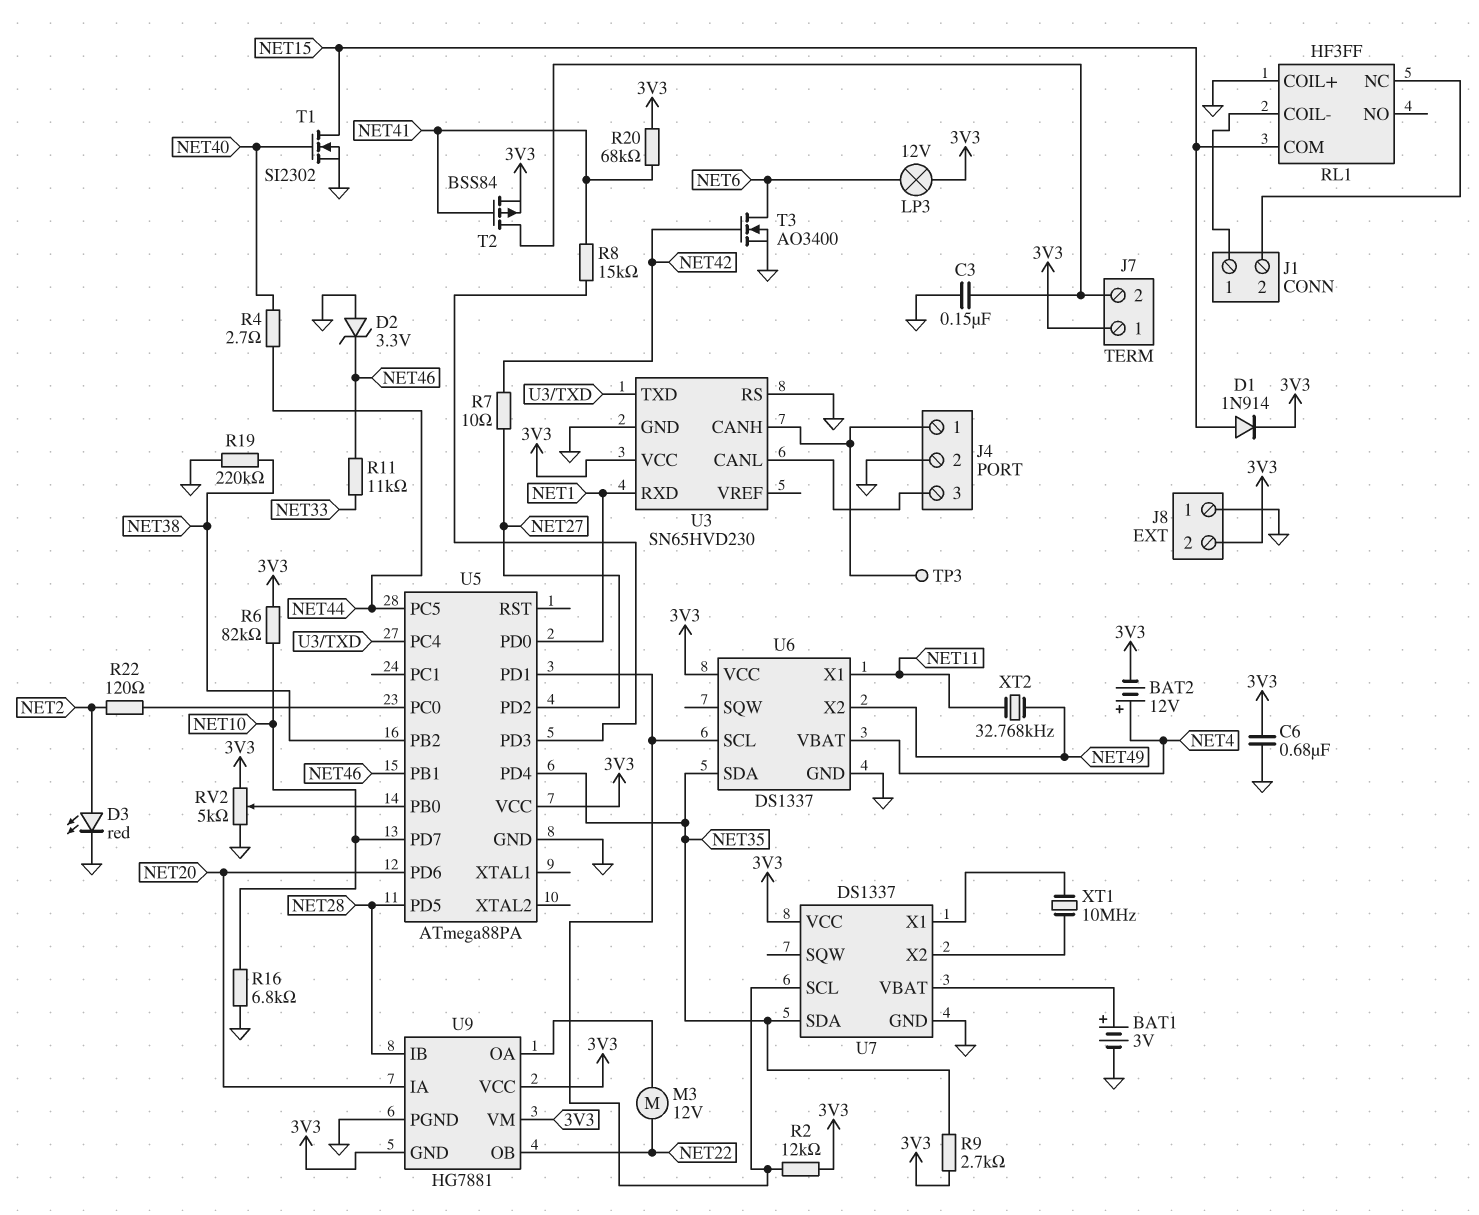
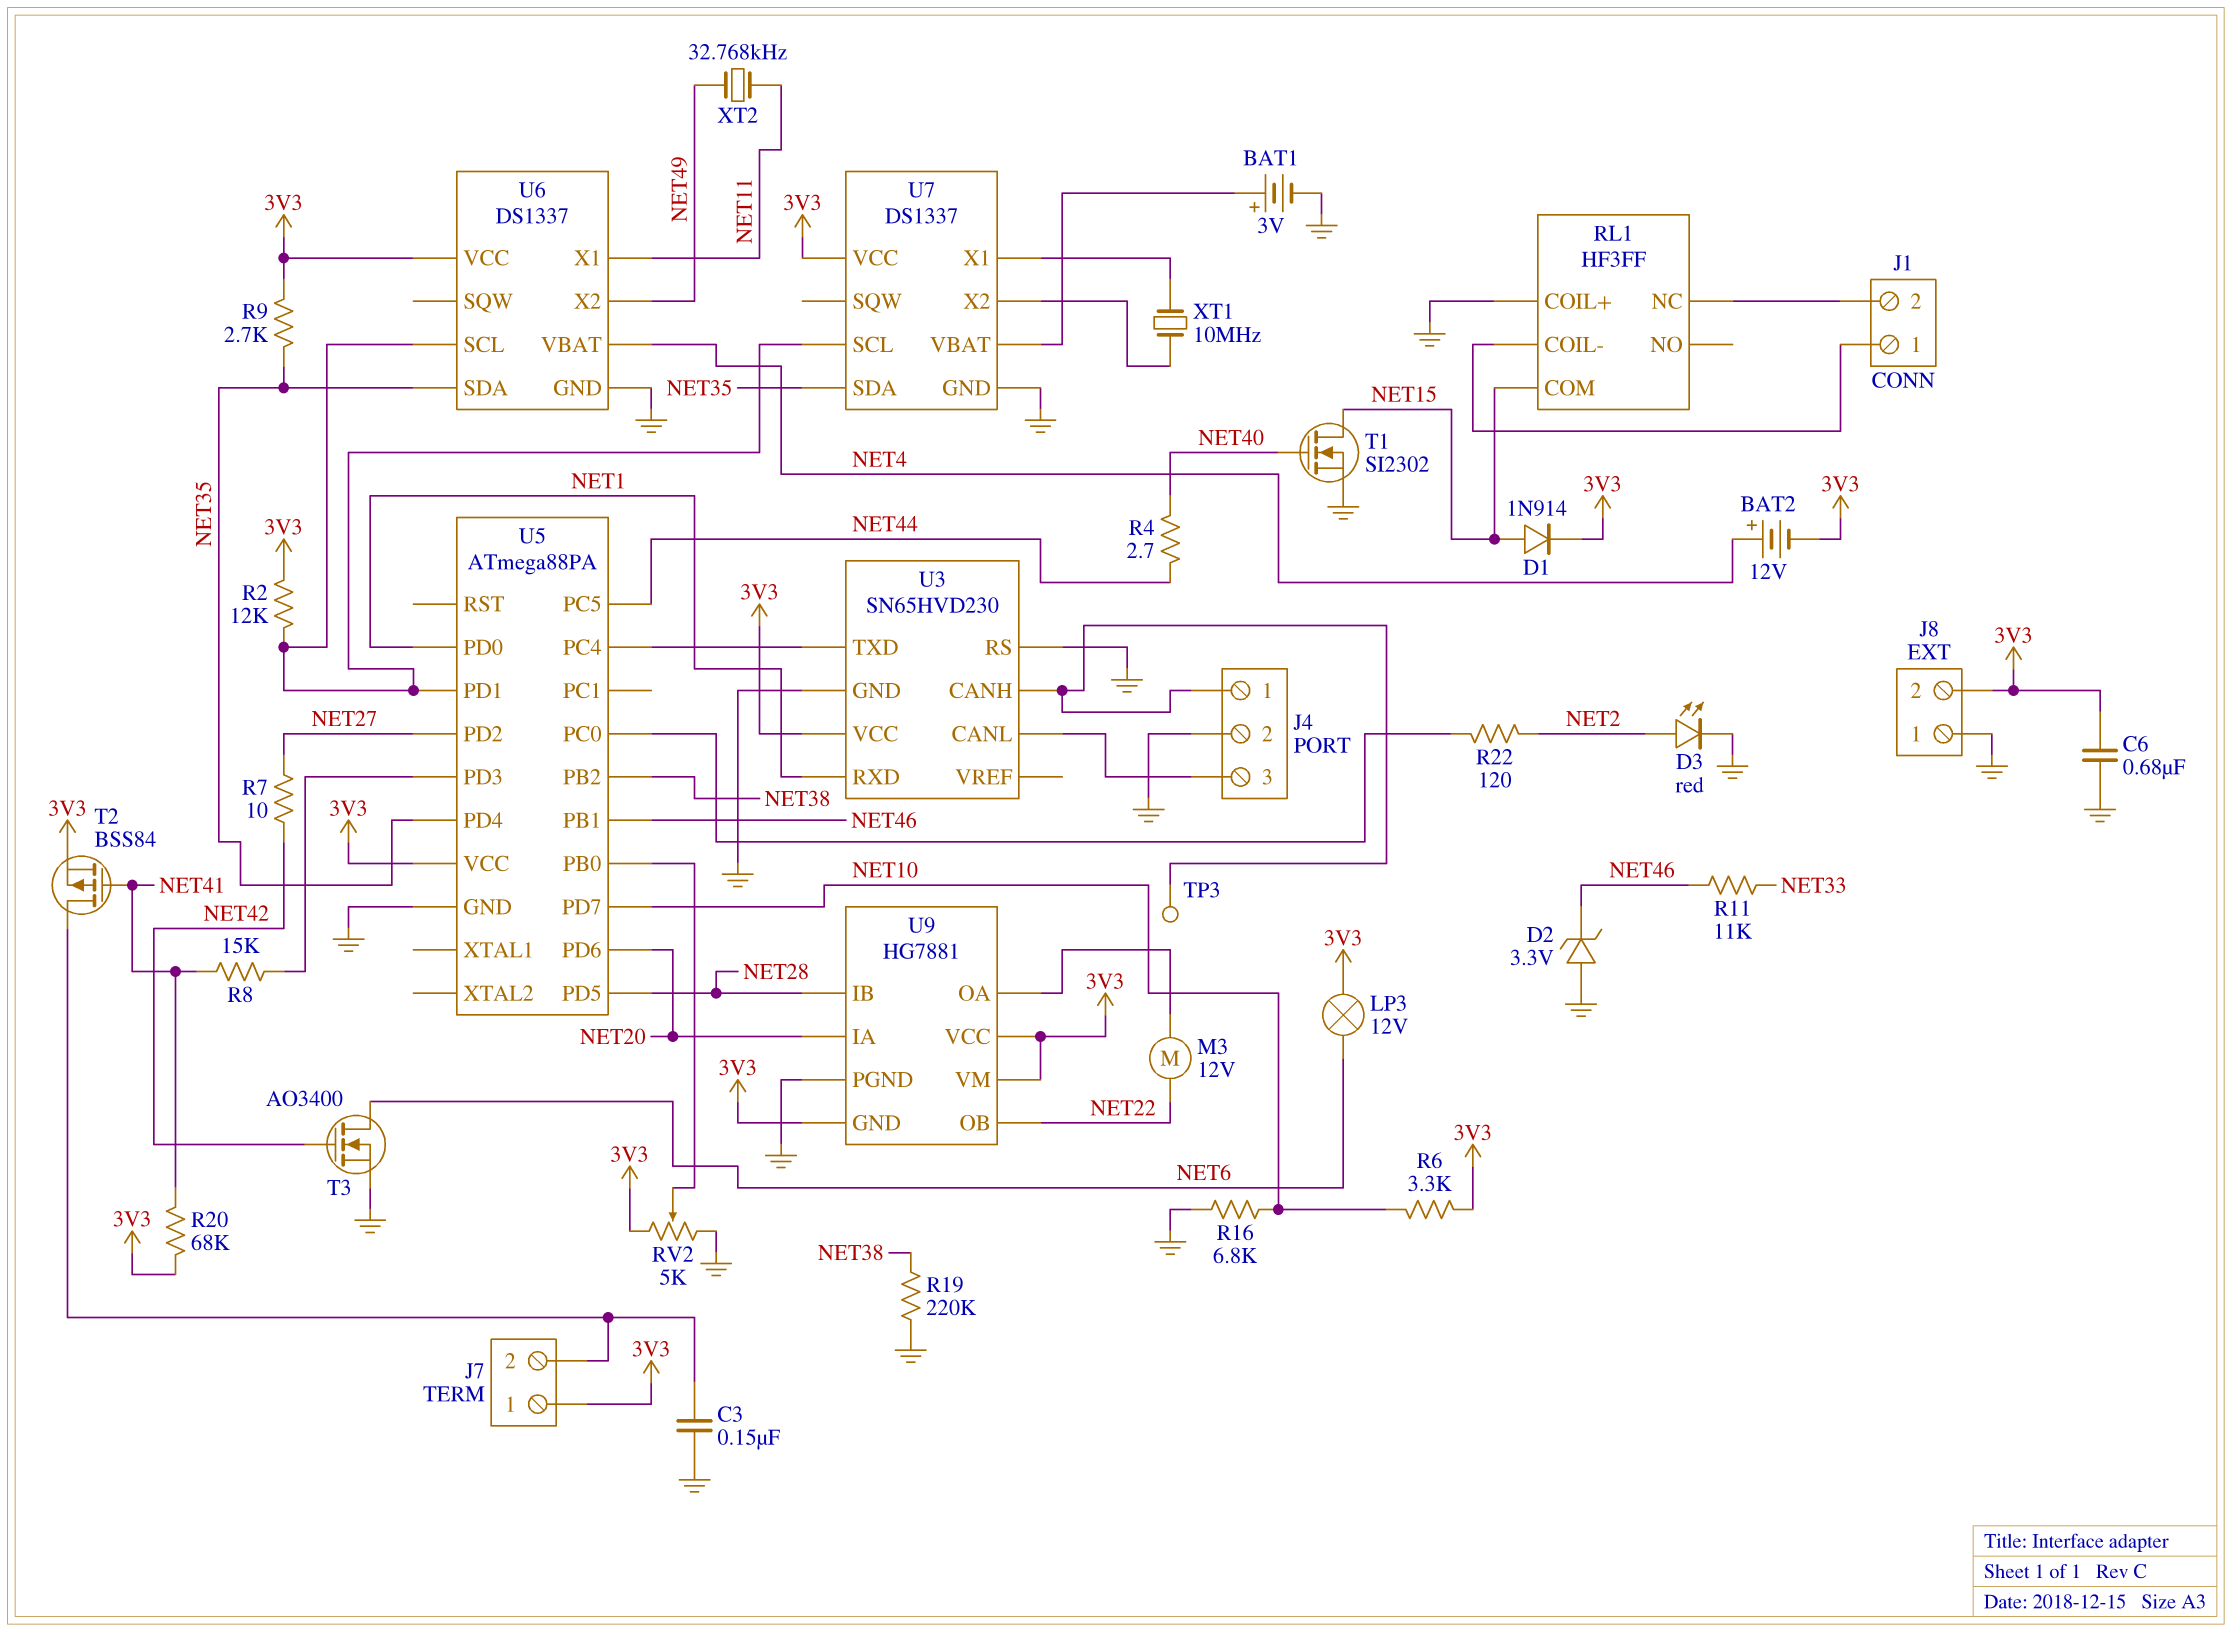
R6: 82k (3V3, NET10) -> 3.3k (3V3, NET10)

